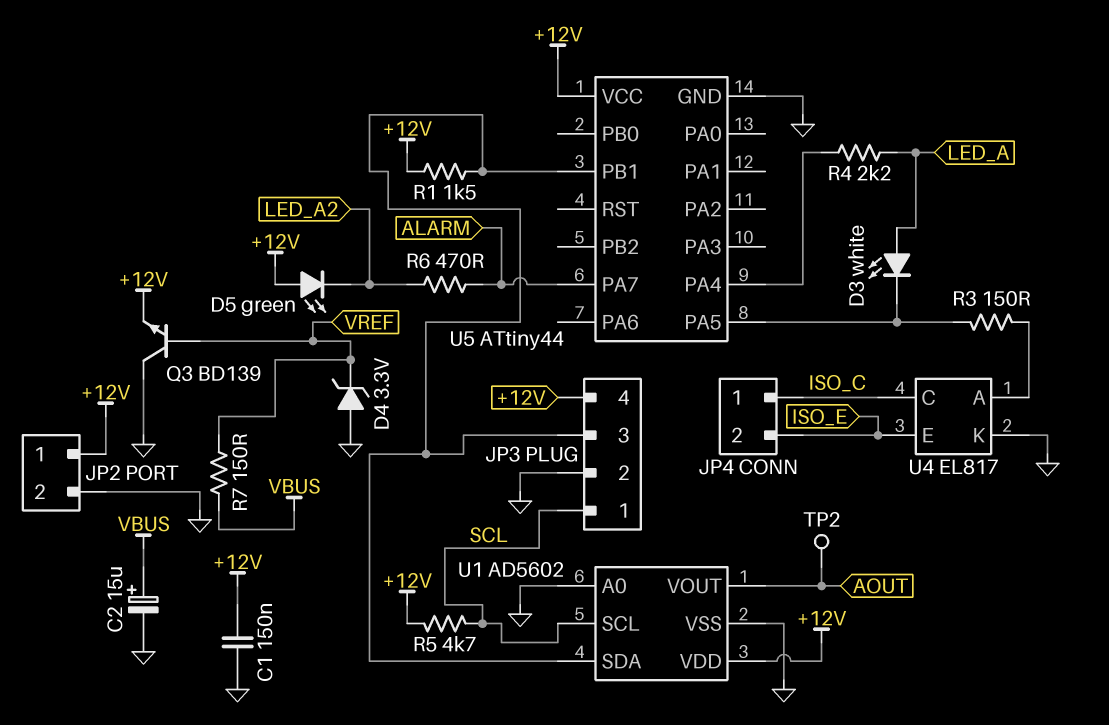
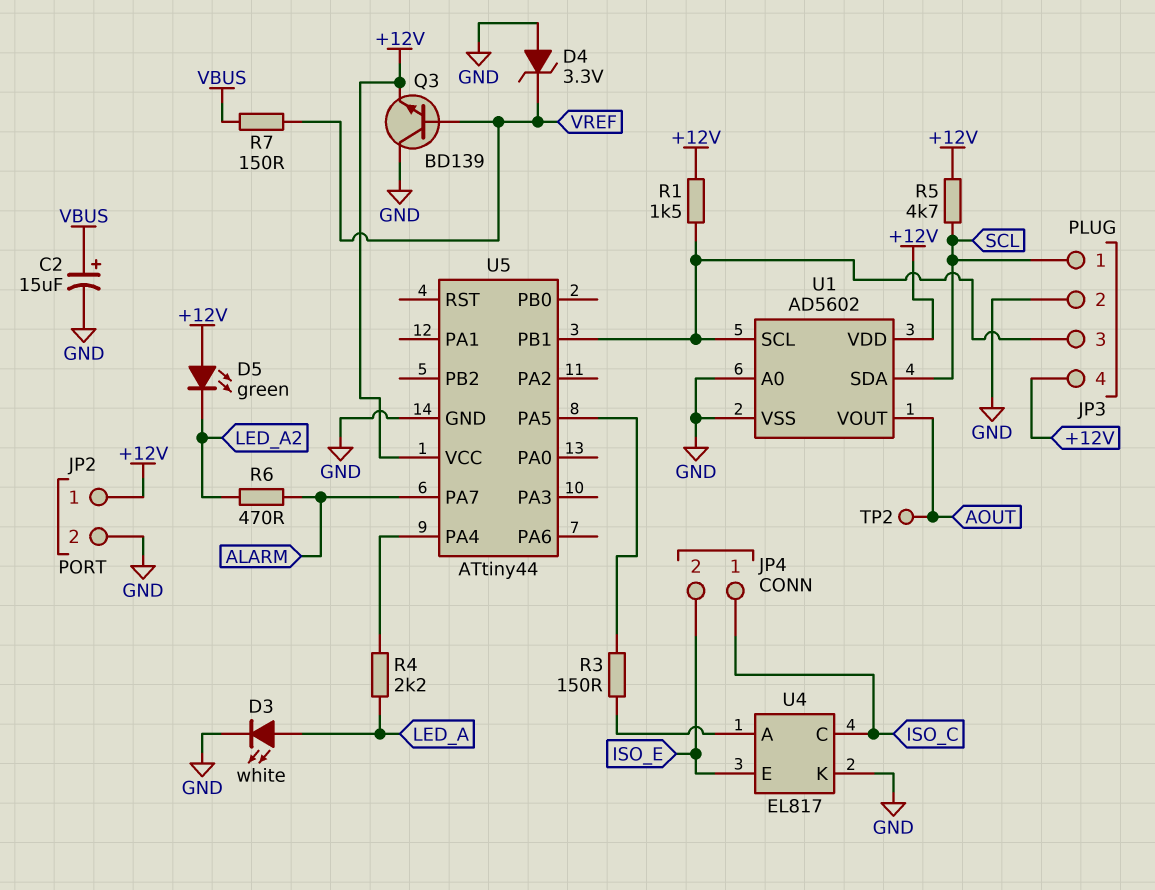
C1: 150nF (+12V, GND) -> none
D3: LED white (A LED_A, K U5/PA5) -> LED white (A LED_A, K GND)
U1 pin SCL: SCL -> JP3/3
U1 pin SDA: JP3/3 -> SCL

